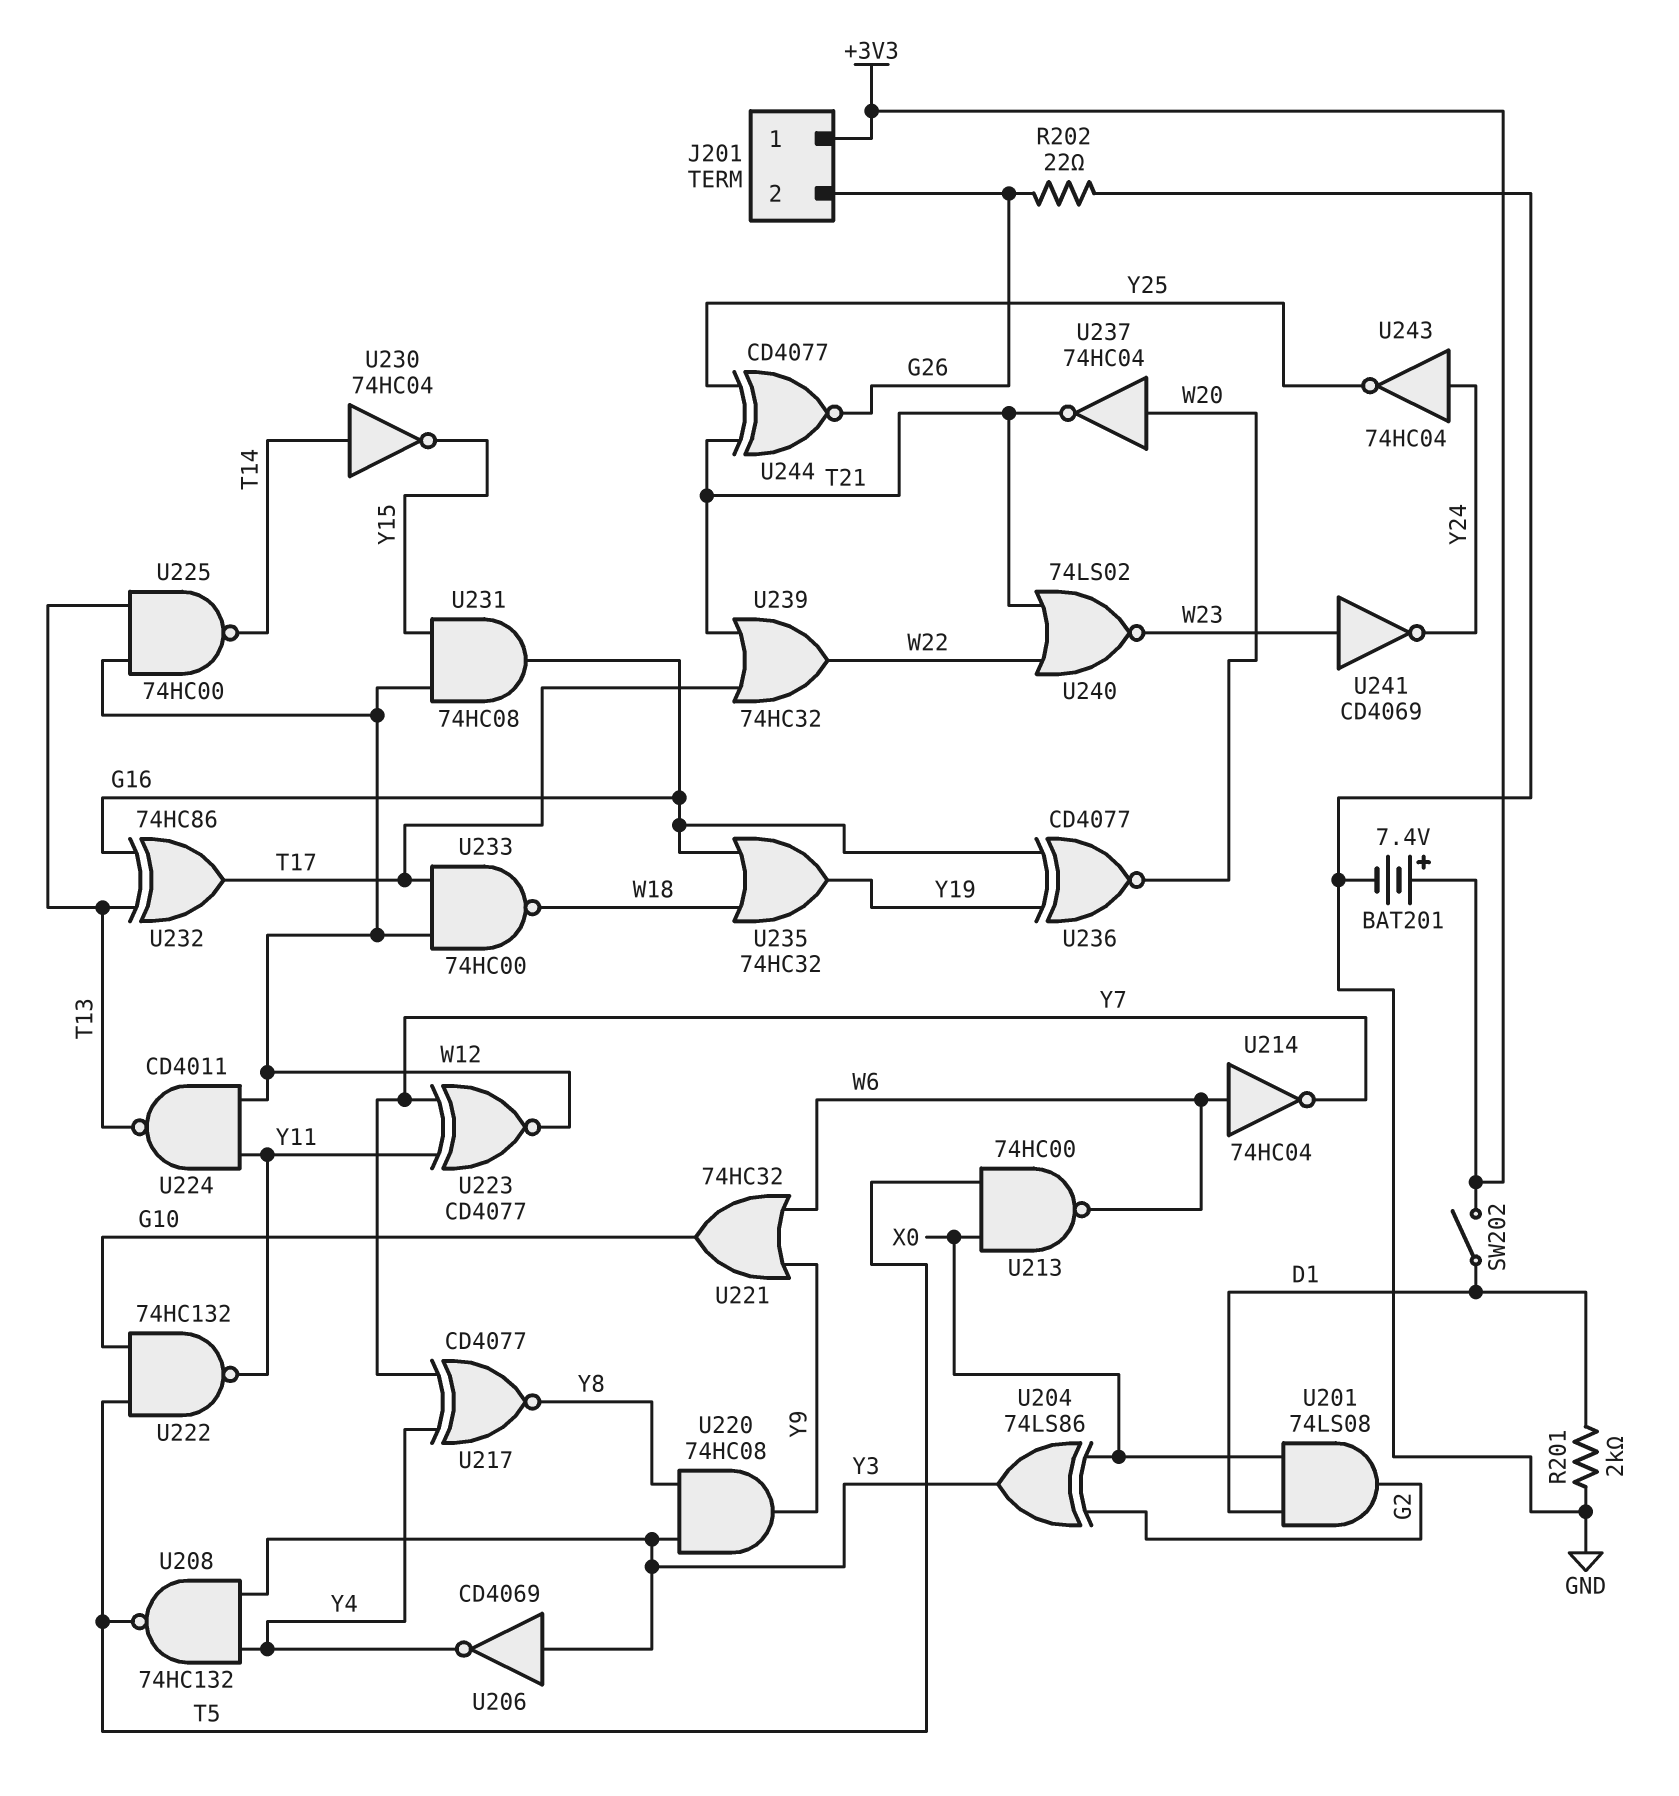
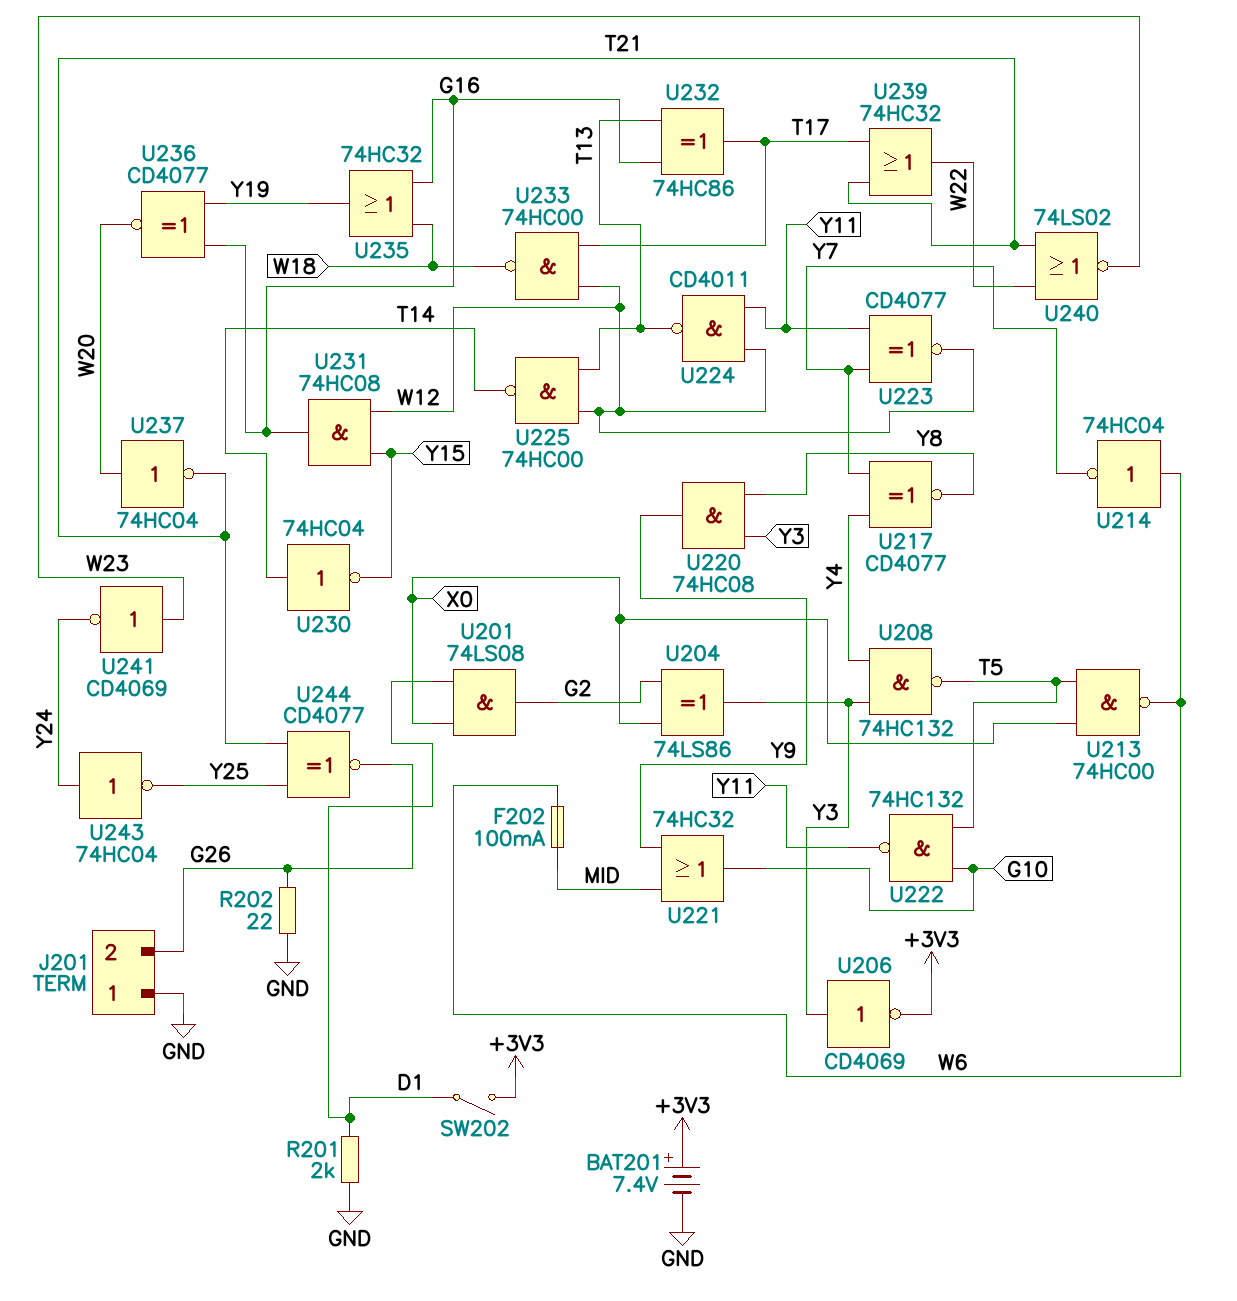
F202: none -> 100mA (MID, W6)
J201 pin 1: +3V3 -> GND
U206: NOT CD4069 (in Y3, out Y4) -> NOT CD4069 (in Y3, out +3V3)
U221: OR 74HC32 (in W6, in Y9, out G10) -> OR 74HC32 (in MID, in Y9, out G10)

